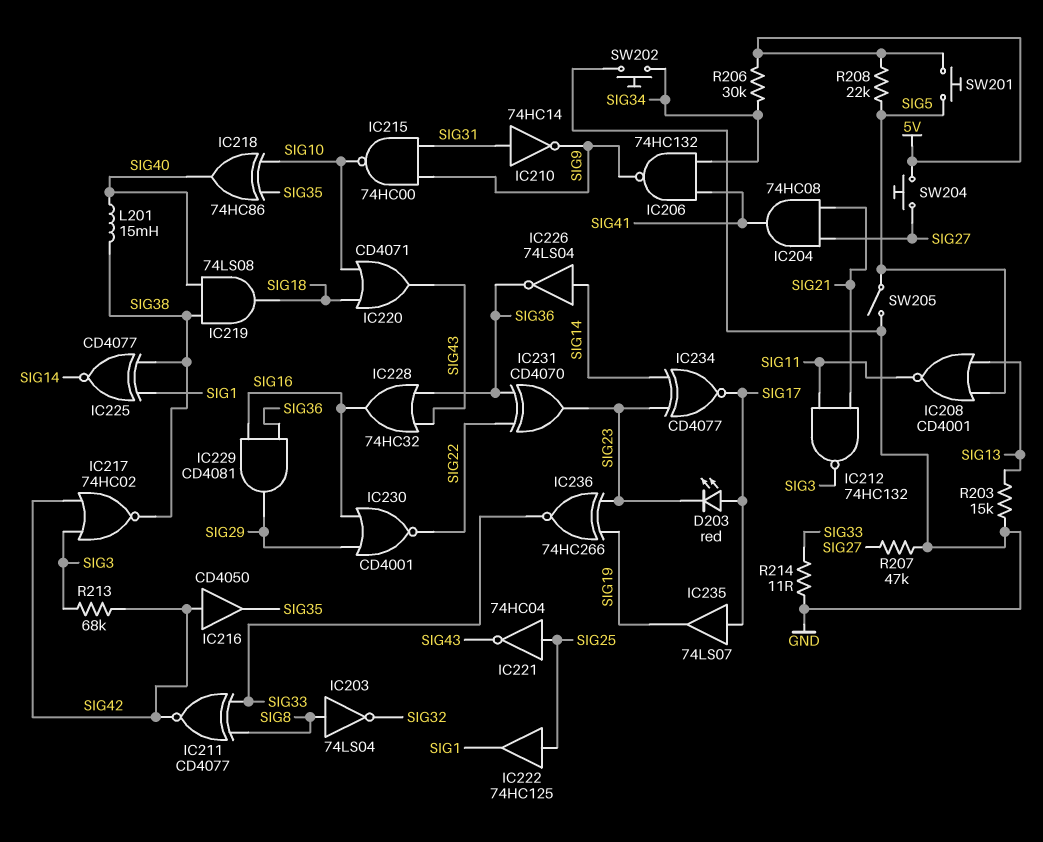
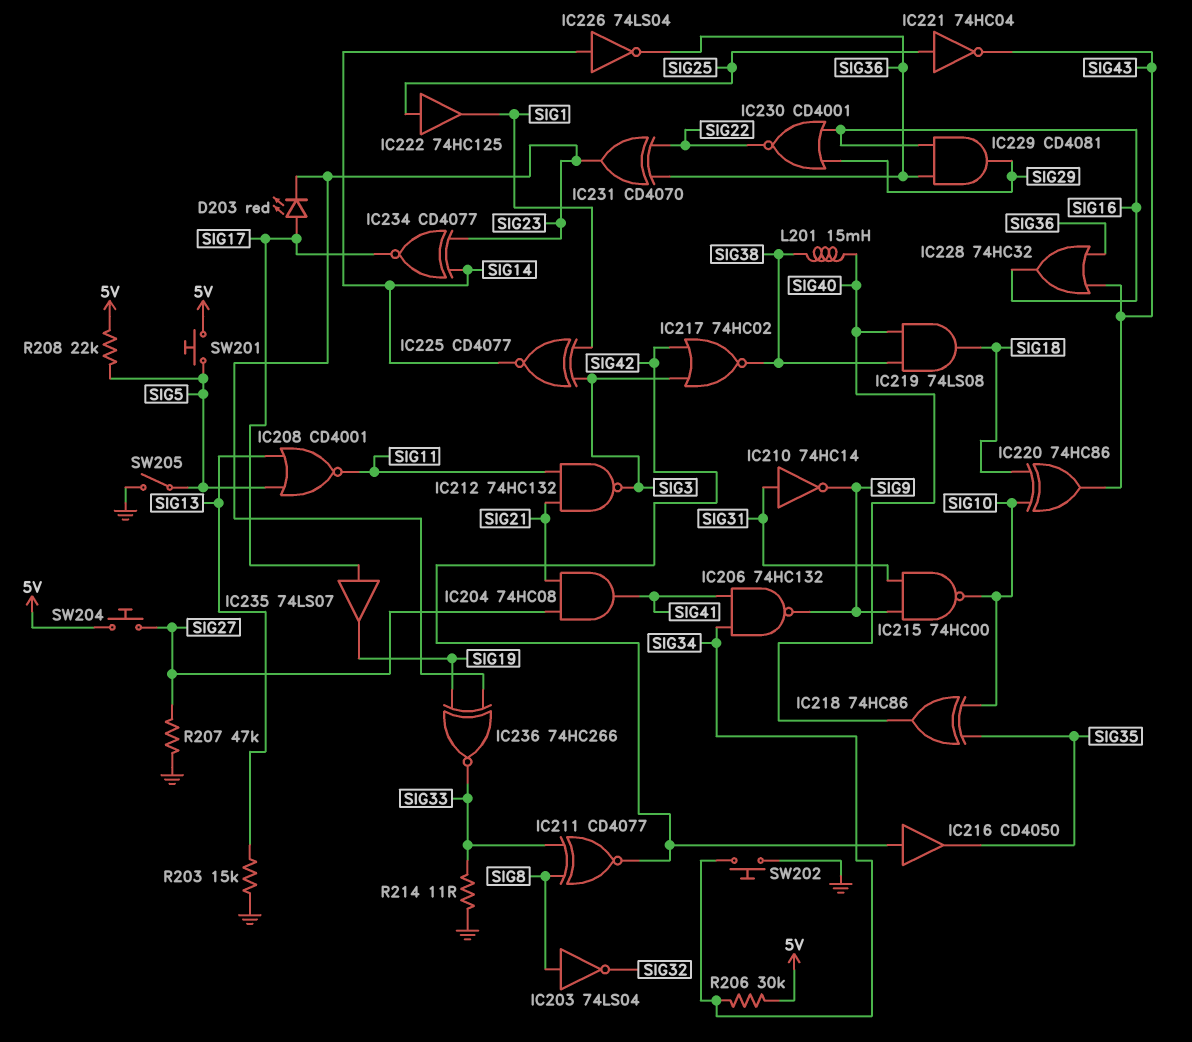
IC220: OR CD4071 (in SIG10, in SIG18, out SIG43) -> XOR 74HC86 (in SIG10, in SIG18, out SIG43)
IC225: XNOR CD4077 (in SIG1, in SIG38, out SIG14) -> XNOR CD4077 (in SIG1, in SIG3, out SIG14)
R213: 68k (SIG3, SIG42) -> none

